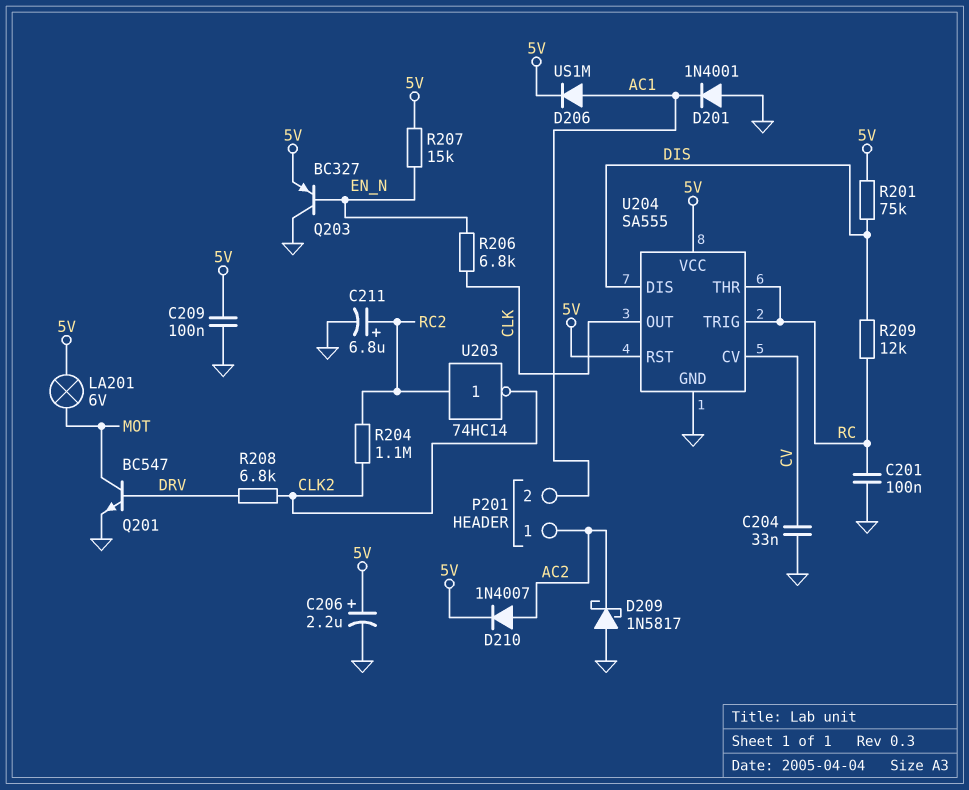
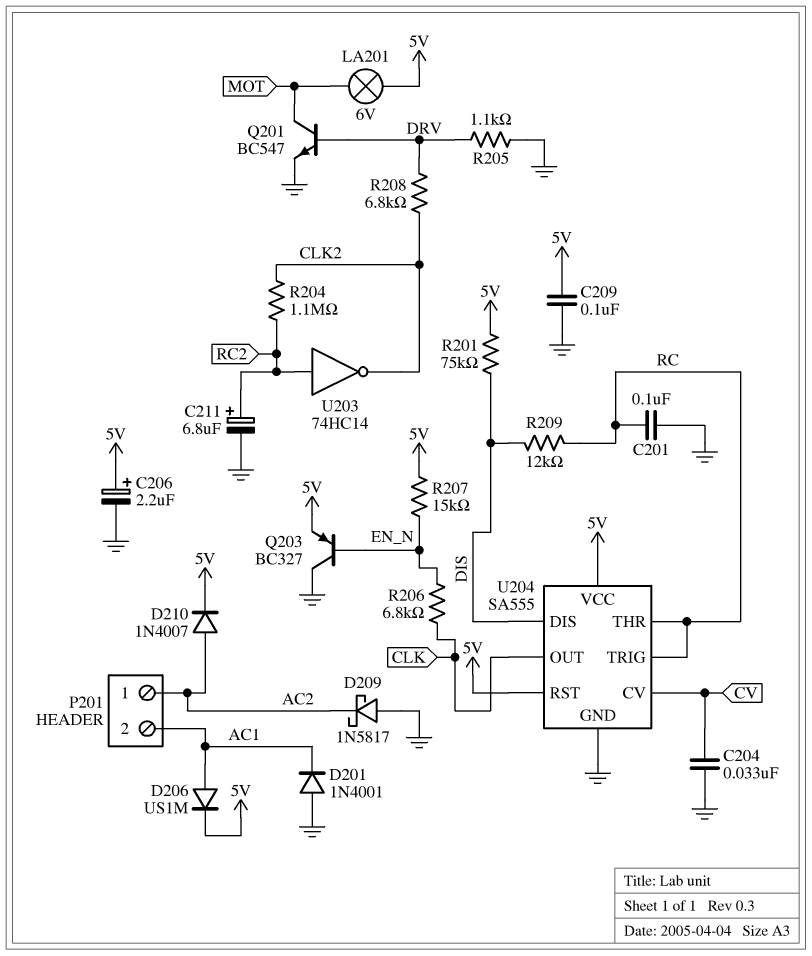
R205: none -> 1.1k (DRV, GND)

